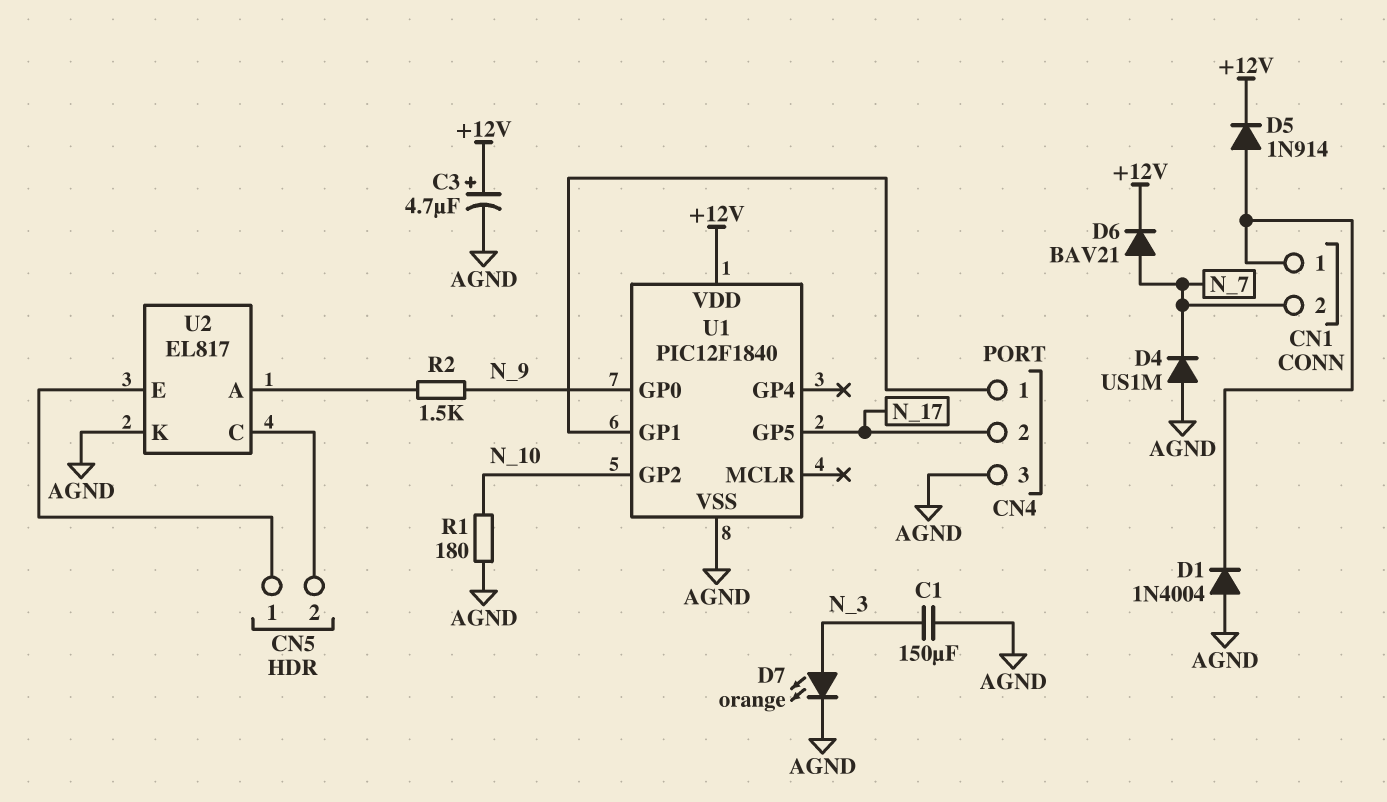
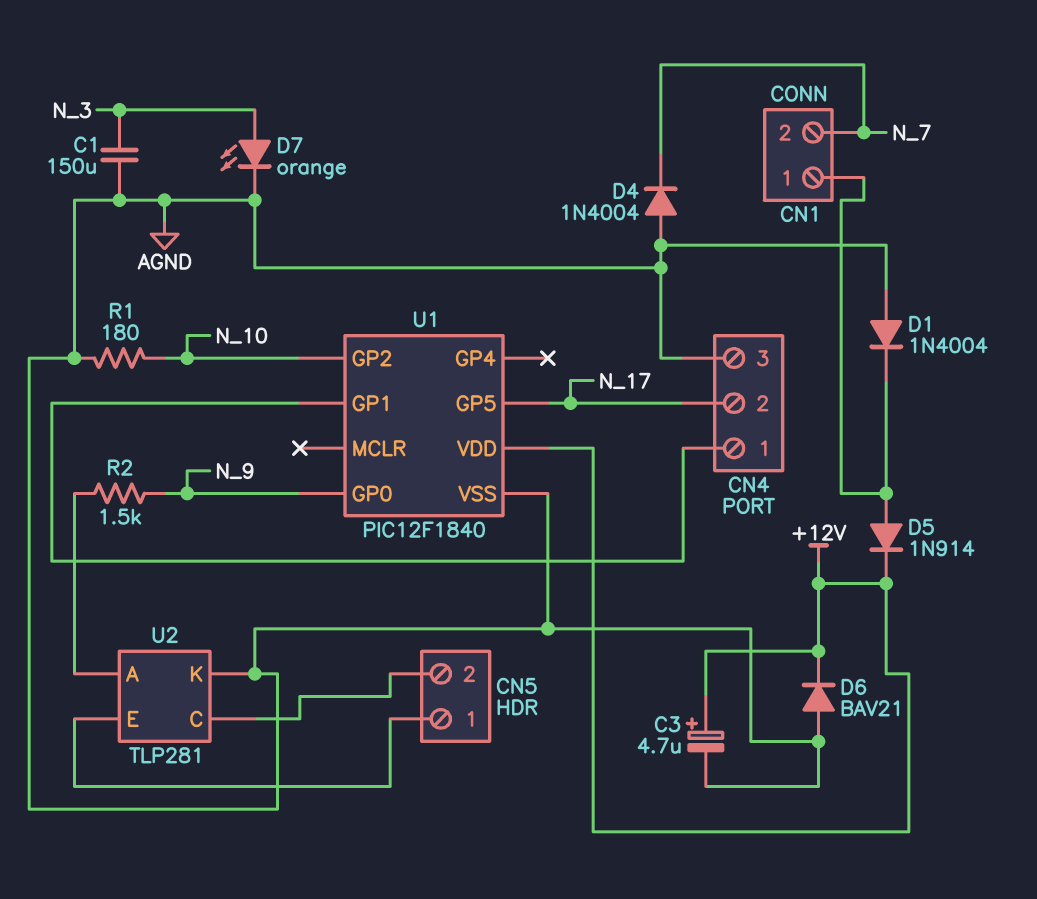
D4: diode US1M (A AGND, K N_7) -> diode 1N4004 (A AGND, K N_7)
D6: diode BAV21 (A N_7, K +12V) -> diode BAV21 (A AGND, K +12V)
U2: EL817 -> TLP281

